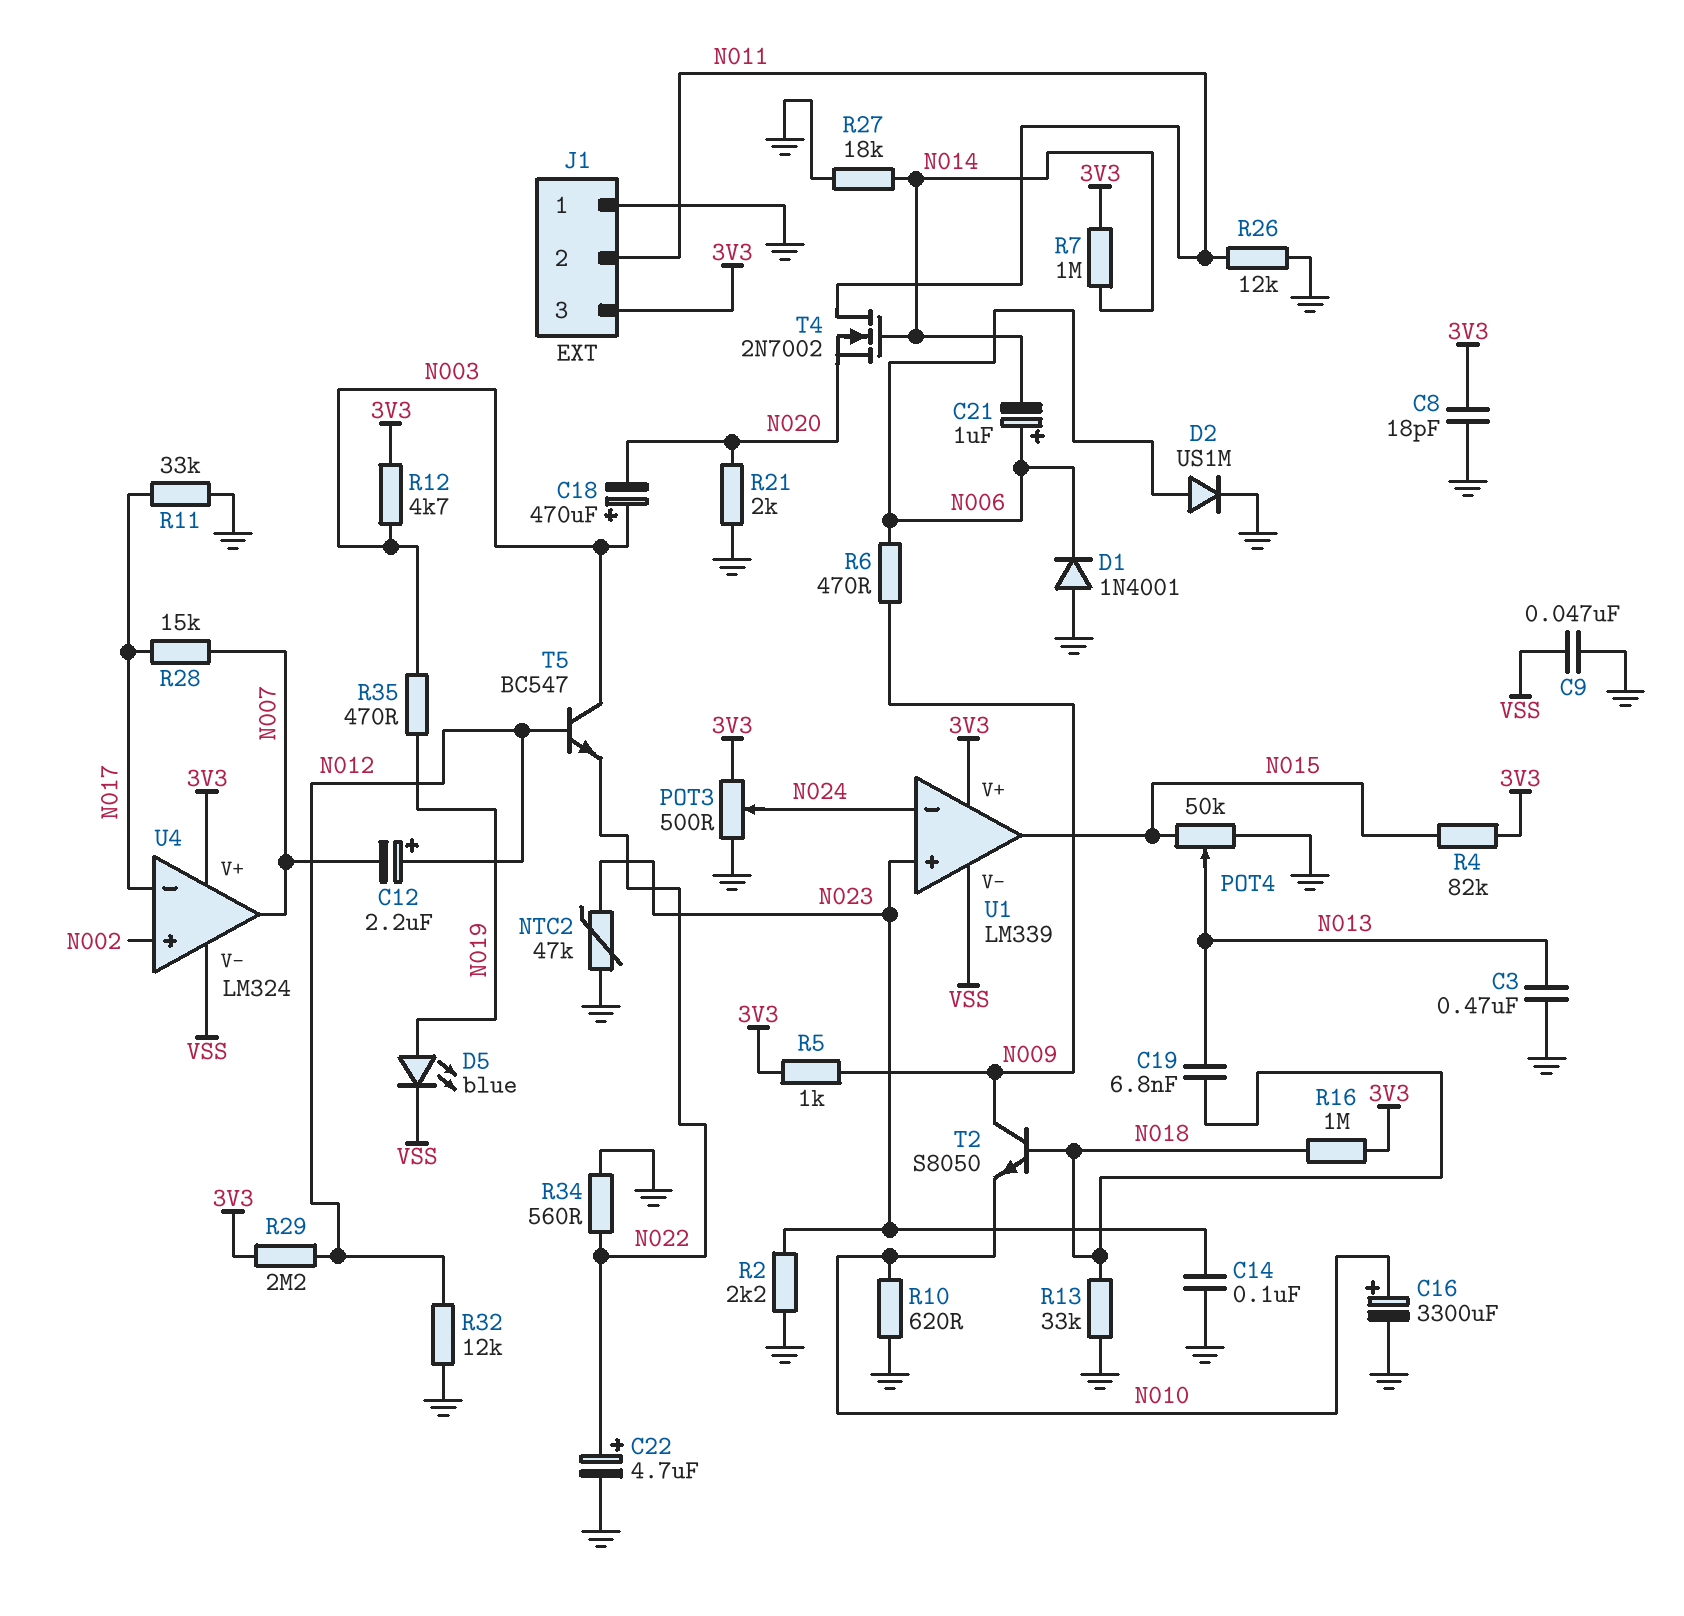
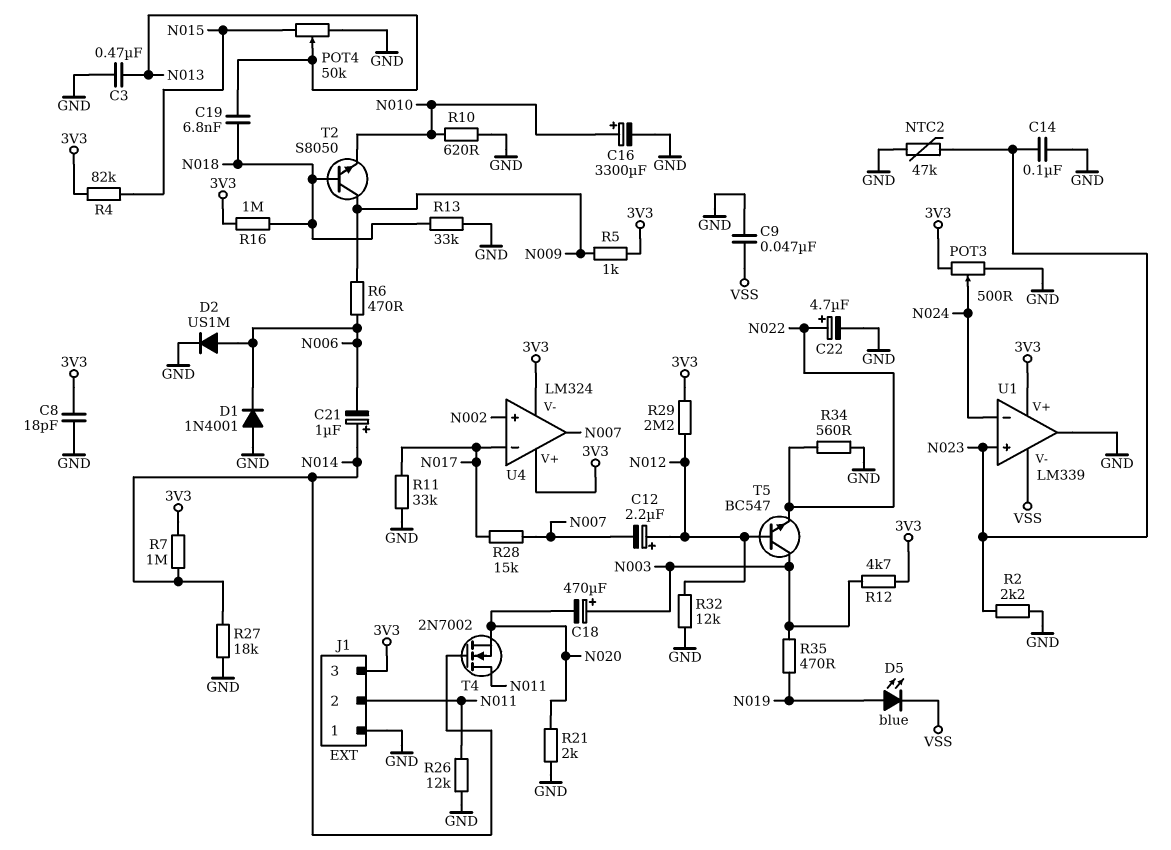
C21: 1uF (plus N006, minus N014) -> 1uF (plus N014, minus N006)
U1 pin out: N015 -> GND
U4 pin V-: VSS -> 3V3

